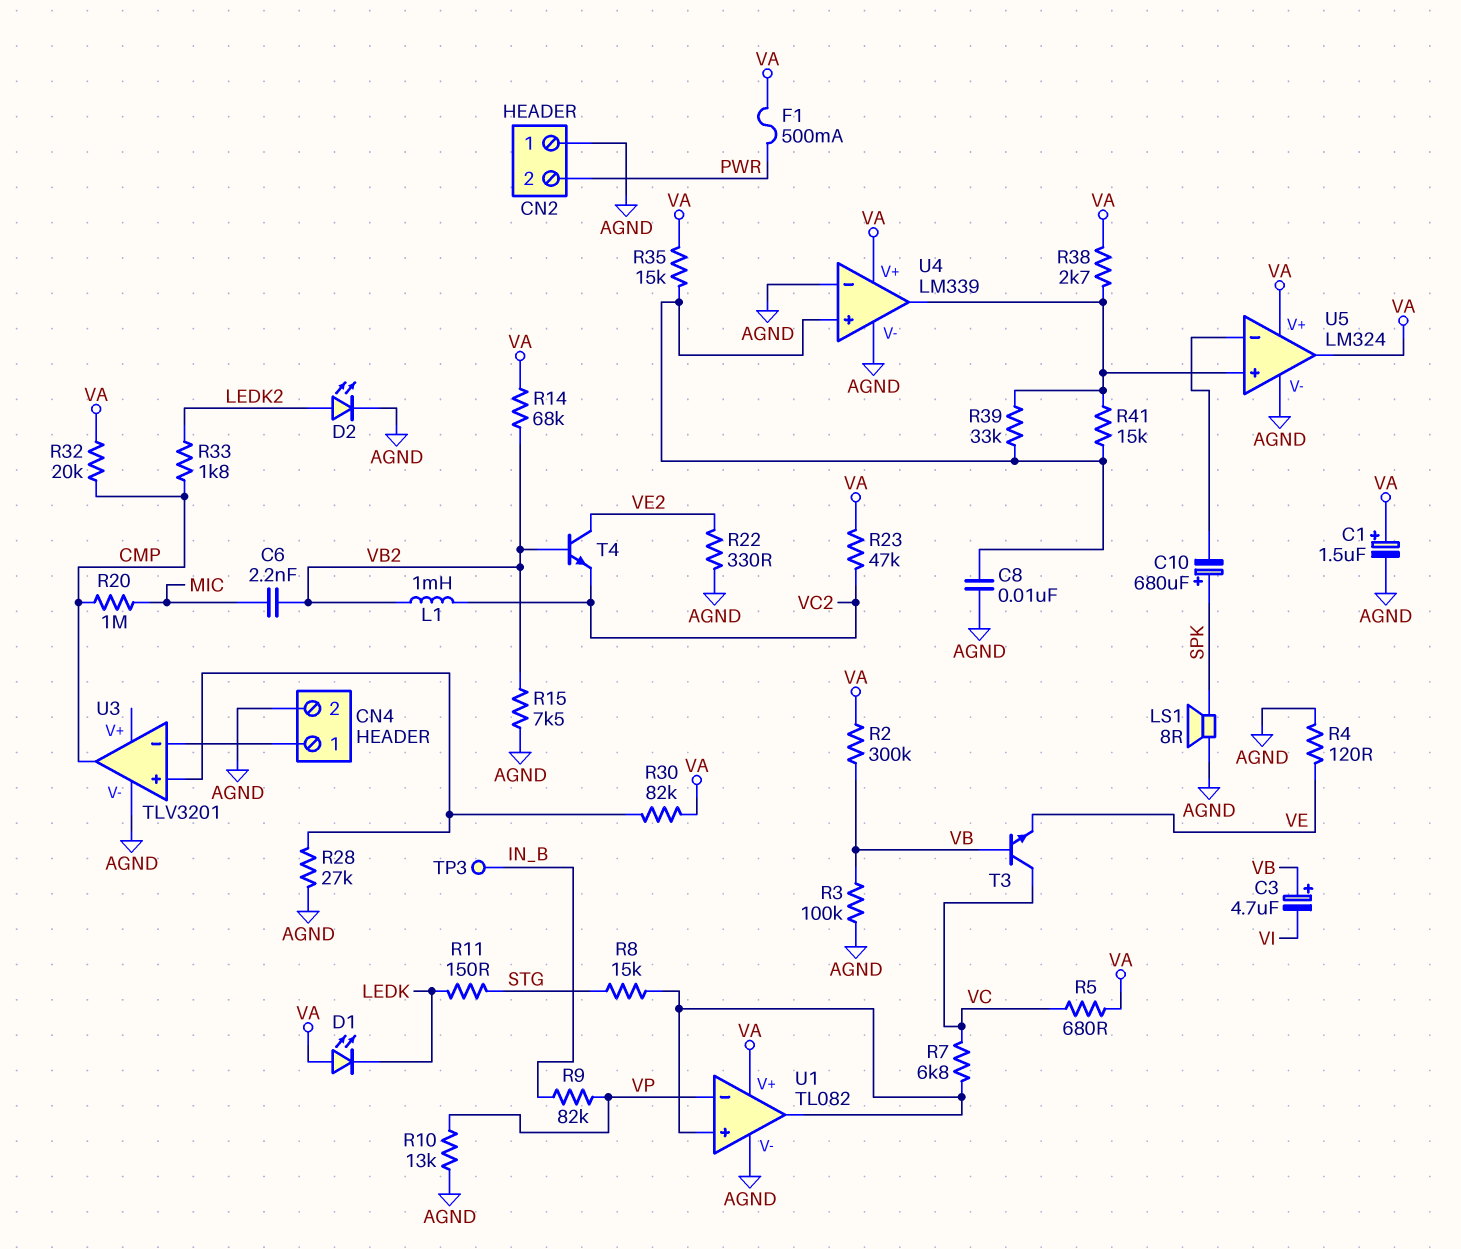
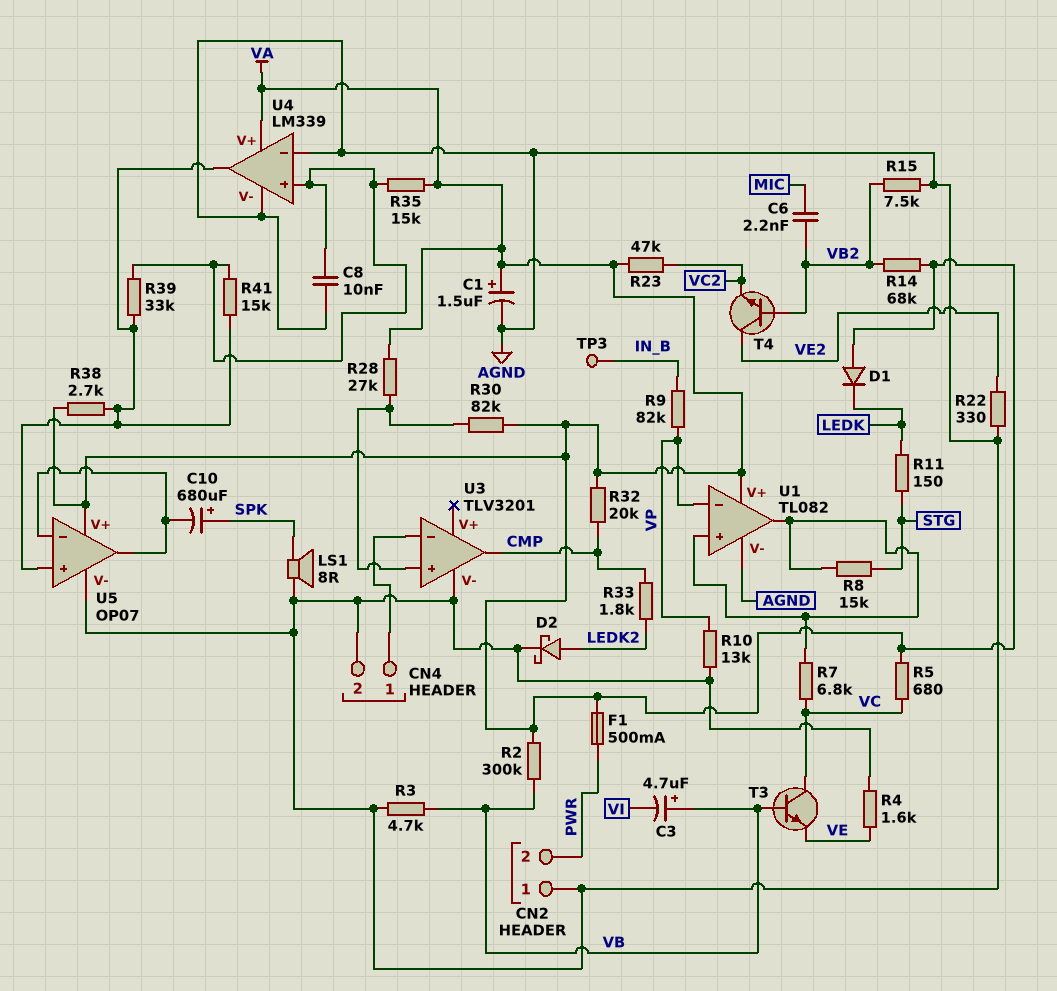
D1: LED (A VA, K LEDK) -> diode (A VA, K LEDK)
D2: LED (A LEDK2, K AGND) -> schottky (A LEDK2, K AGND)
L1: 1mH (VB2, VC2) -> none
R3: 100k (AGND, VB) -> 4.7k (AGND, VB)
R4: 120 (AGND, VE) -> 1.6k (AGND, VE)
R20: 1M (CMP, MIC) -> none
R28: 27k (AGND, U3/in+) -> 27k (U3/in+, VA)
U5: LM324 -> OP07
U5 pin out: VA -> U5/in-

